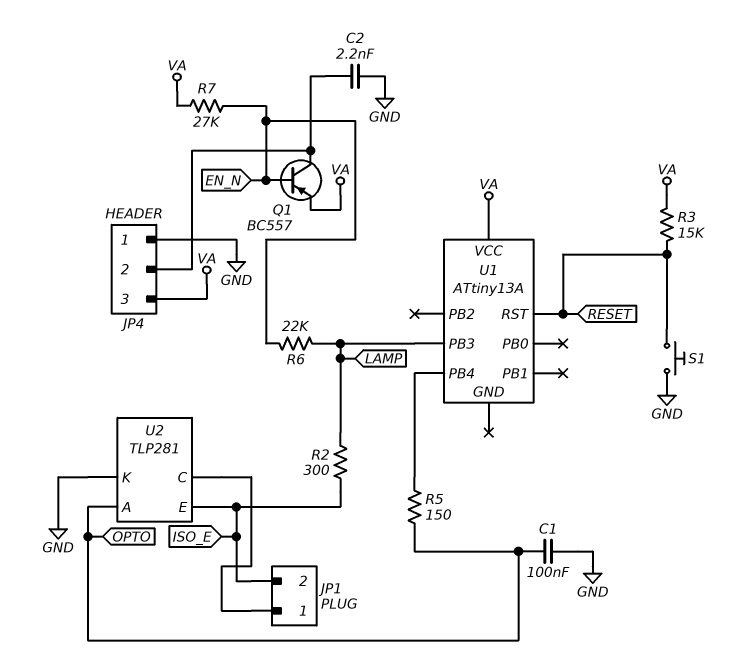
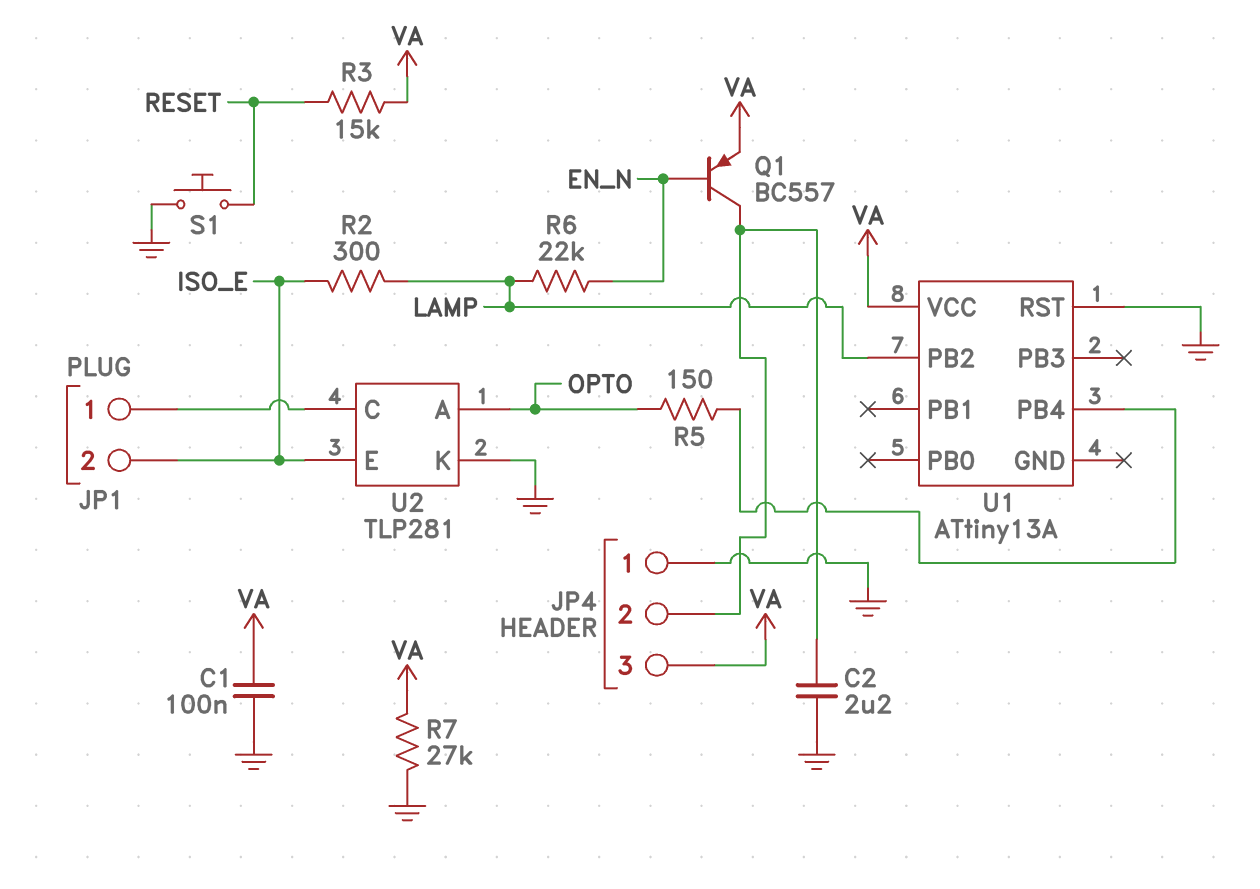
C1: 100nF (GND, OPTO) -> 100nF (GND, VA)
C2: 2.2nF (GND, JP4/2) -> 2.2uF (GND, JP4/2)
R7: 27k (EN_N, VA) -> 27k (GND, VA)
U1 pin PB2: none -> LAMP
U1 pin PB3: LAMP -> none
U1 pin RST: RESET -> GND

